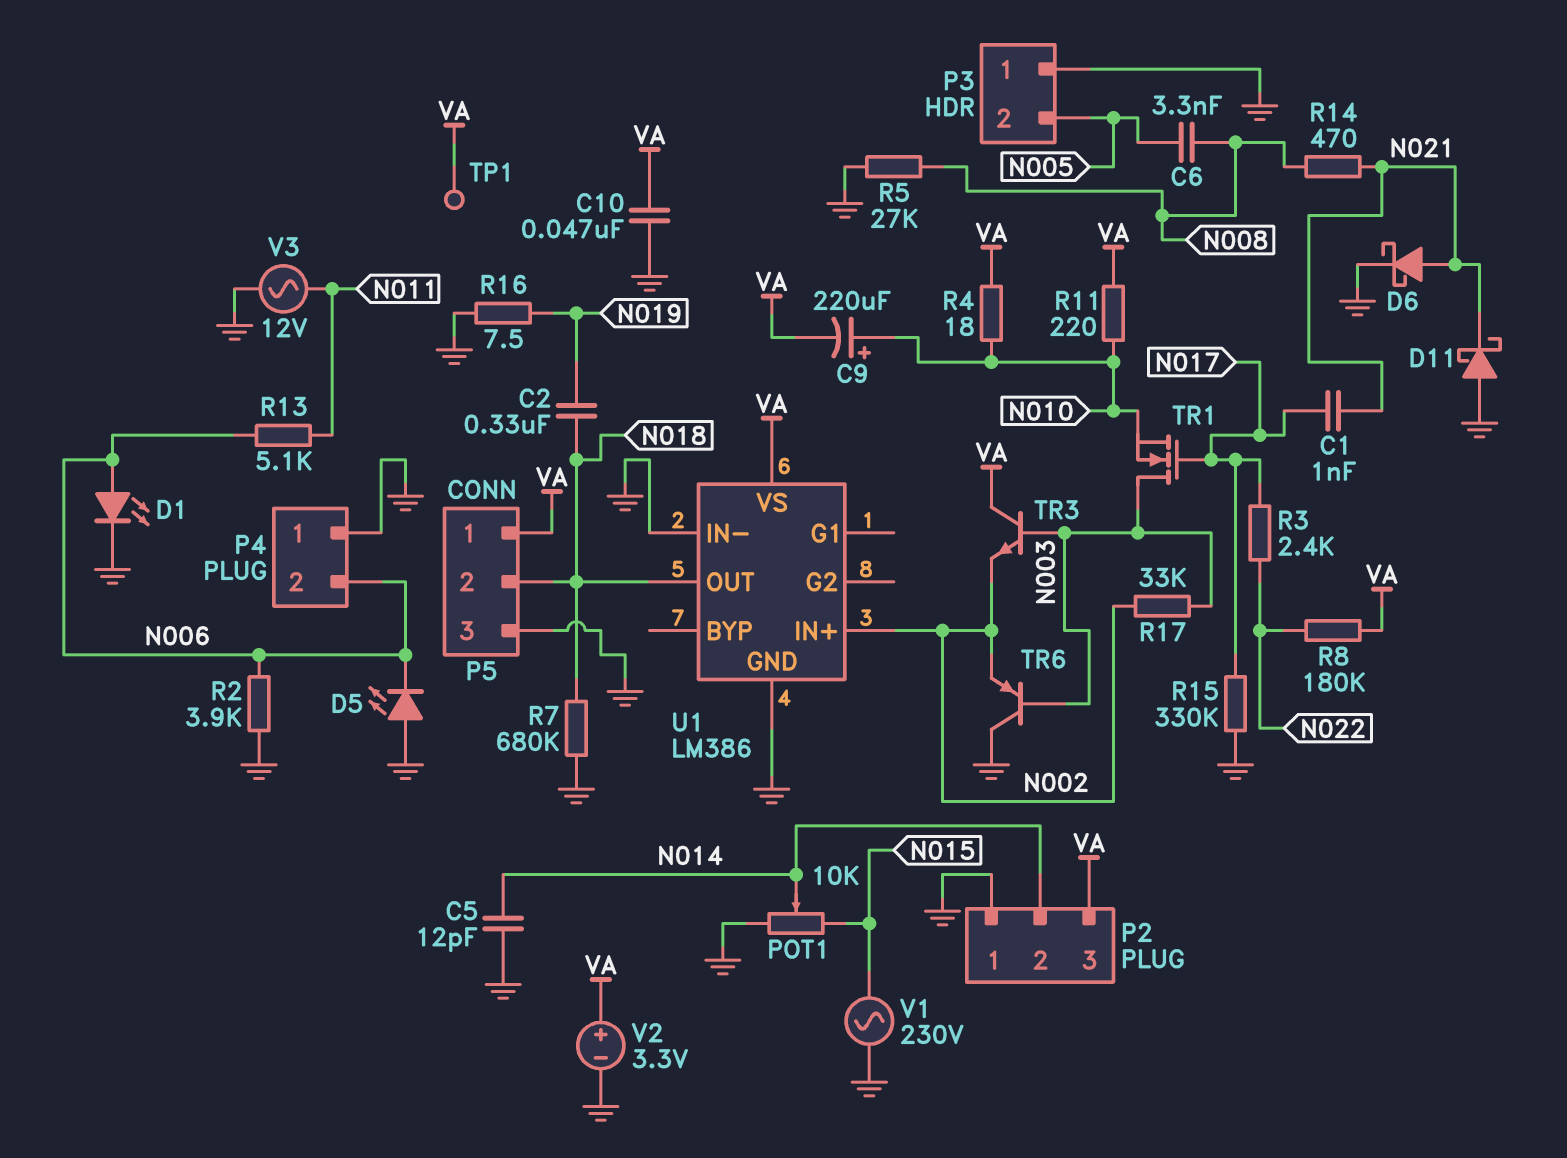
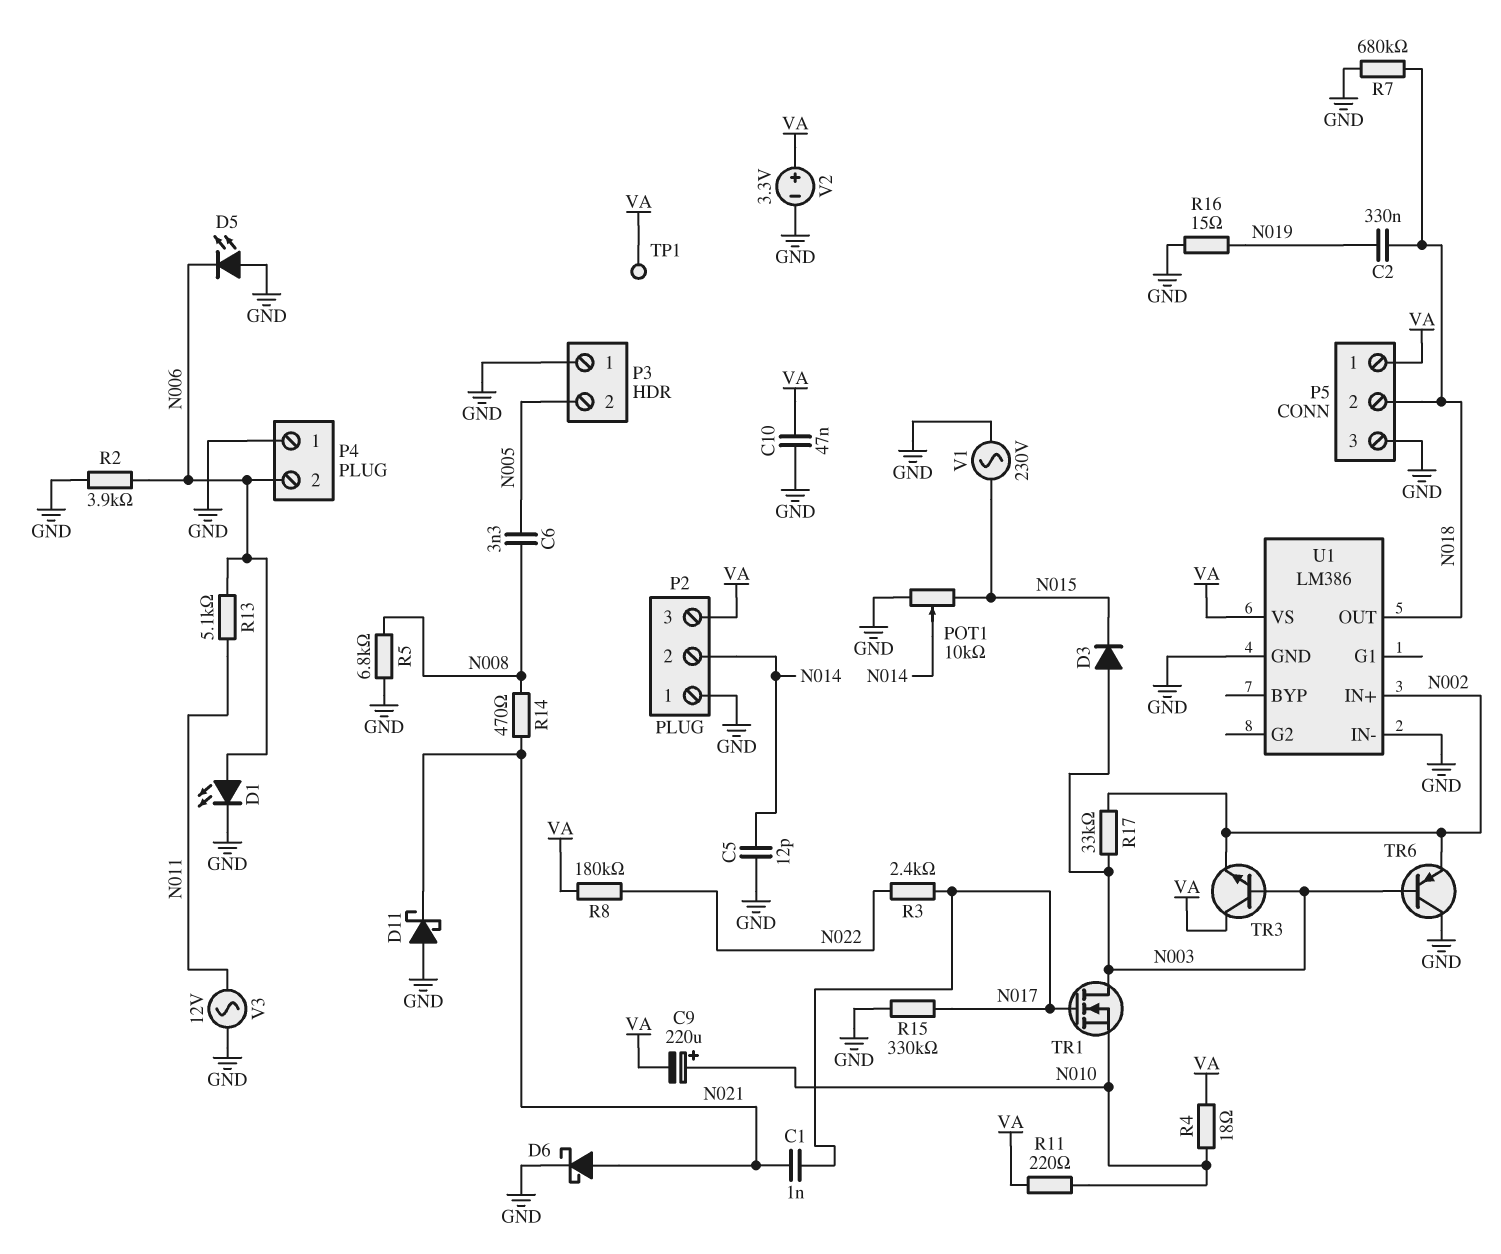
D3: none -> diode (A N003, K N015)
R5: 27k (GND, N008) -> 6.8k (GND, N008)
R16: 7.5 (GND, N019) -> 15 (GND, N019)

